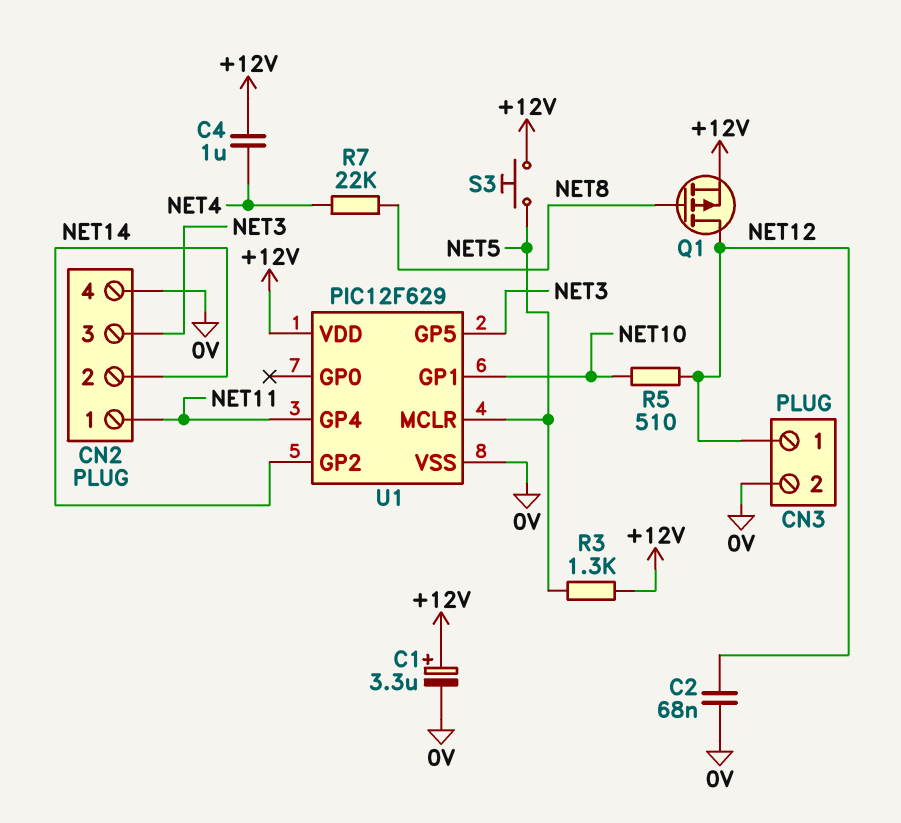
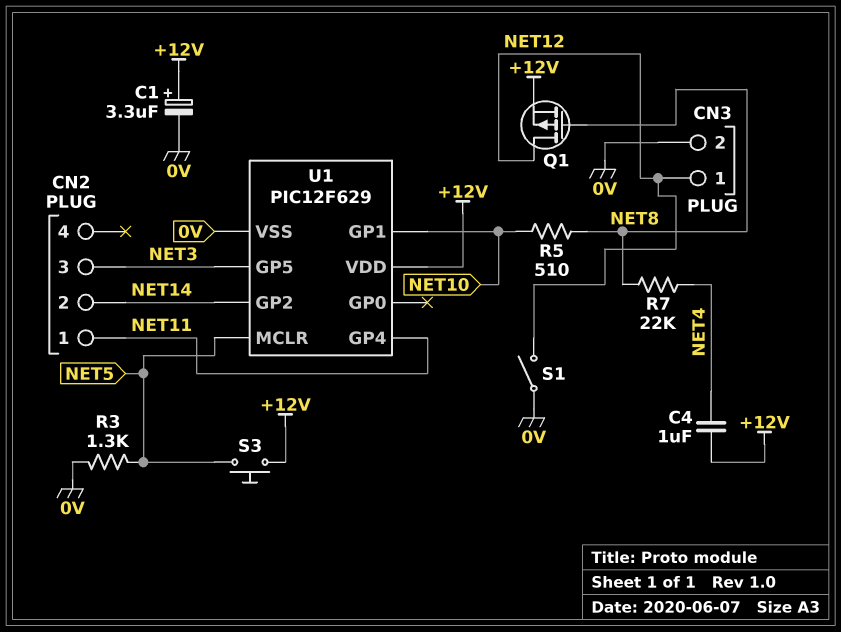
C2: 68nF (0V, NET12) -> none
CN2 pin 4: 0V -> none
R3: 1.3k (+12V, NET5) -> 1.3k (0V, NET5)
R5: 510 (NET10, NET12) -> 510 (NET8, NET10)
S1: none -> switch (0V, NET12)

